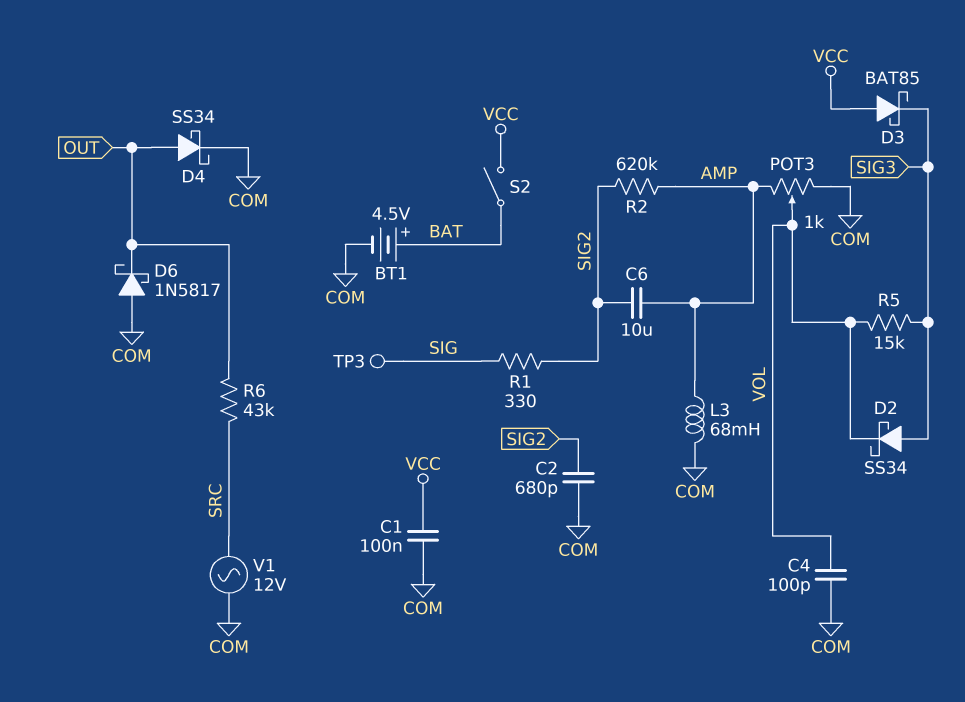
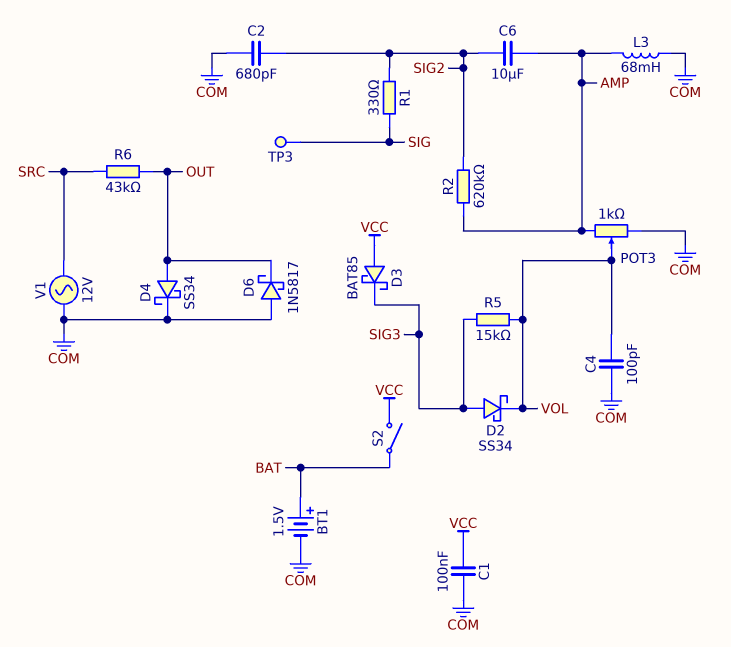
BT1: 4.5V (plus BAT, minus COM) -> 1.5V (plus BAT, minus COM)

